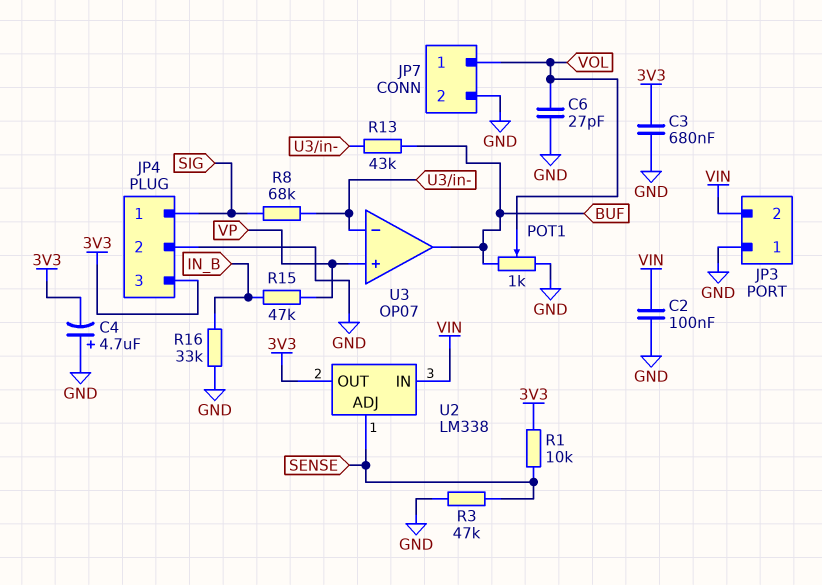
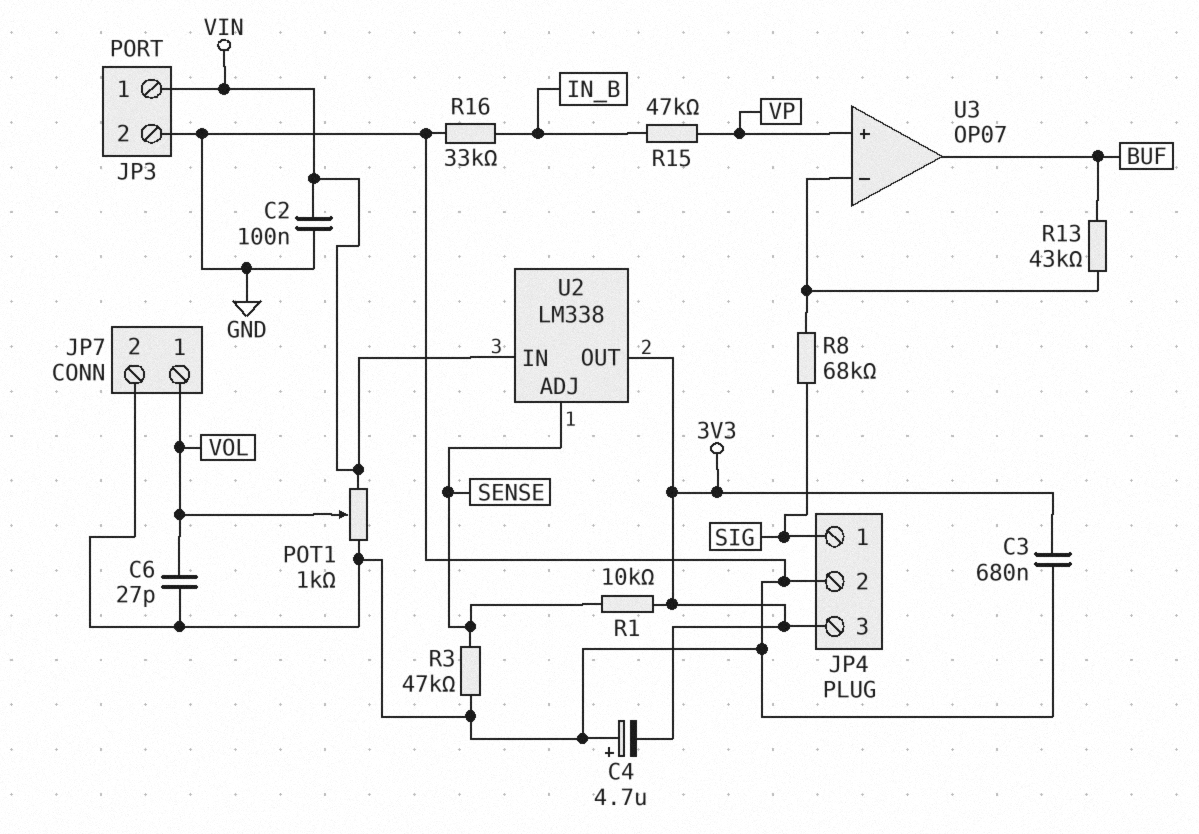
JP3 pin 1: GND -> VIN
JP3 pin 2: VIN -> GND
POT1: 1k (BUF, GND, wiper VOL) -> 1k (GND, VIN, wiper VOL)

